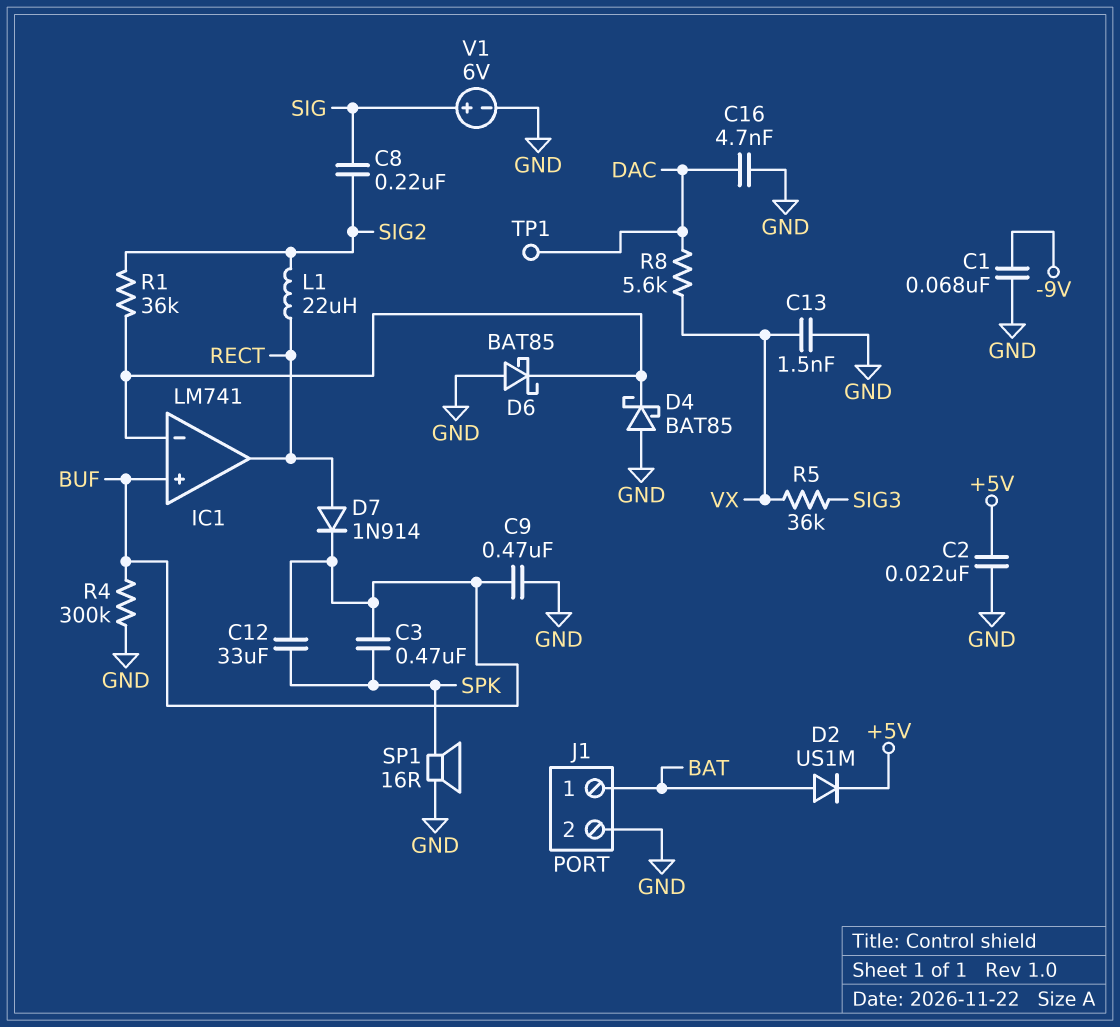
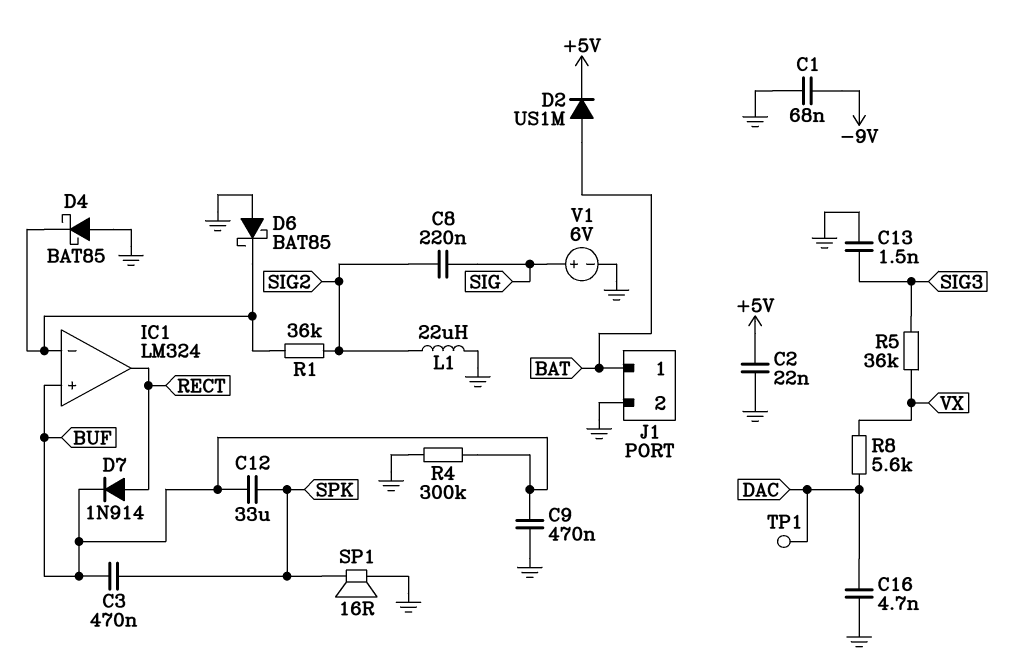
C13: 1.5nF (GND, VX) -> 1.5nF (GND, SIG3)
IC1: LM741 -> LM324
L1: 22uH (RECT, SIG2) -> 22uH (GND, SIG2)

